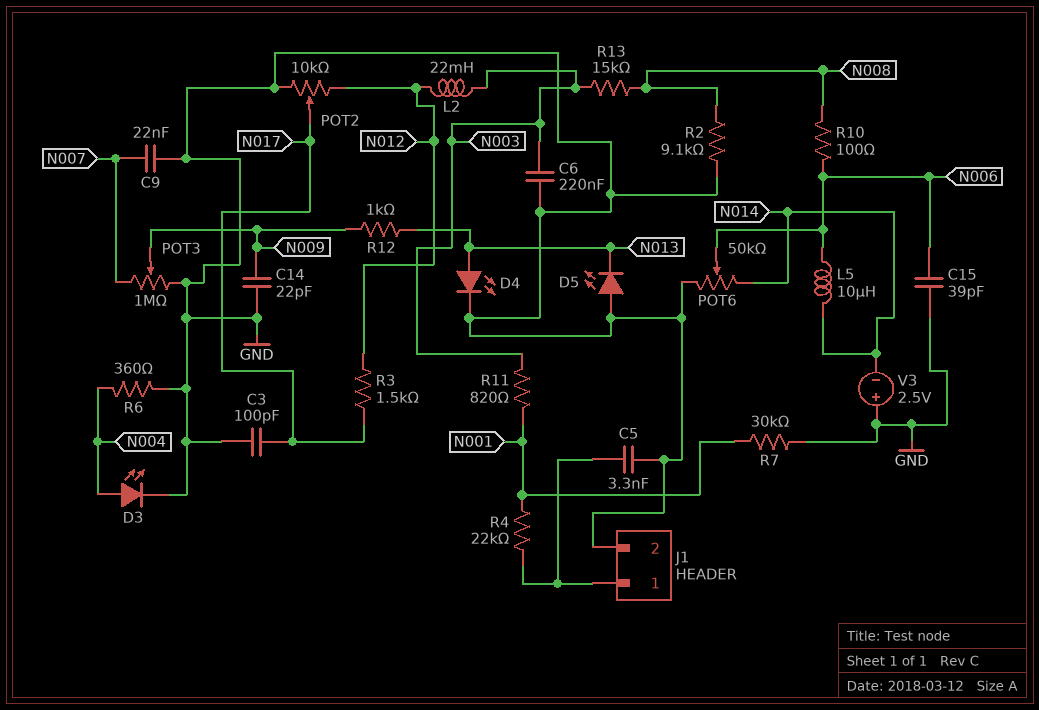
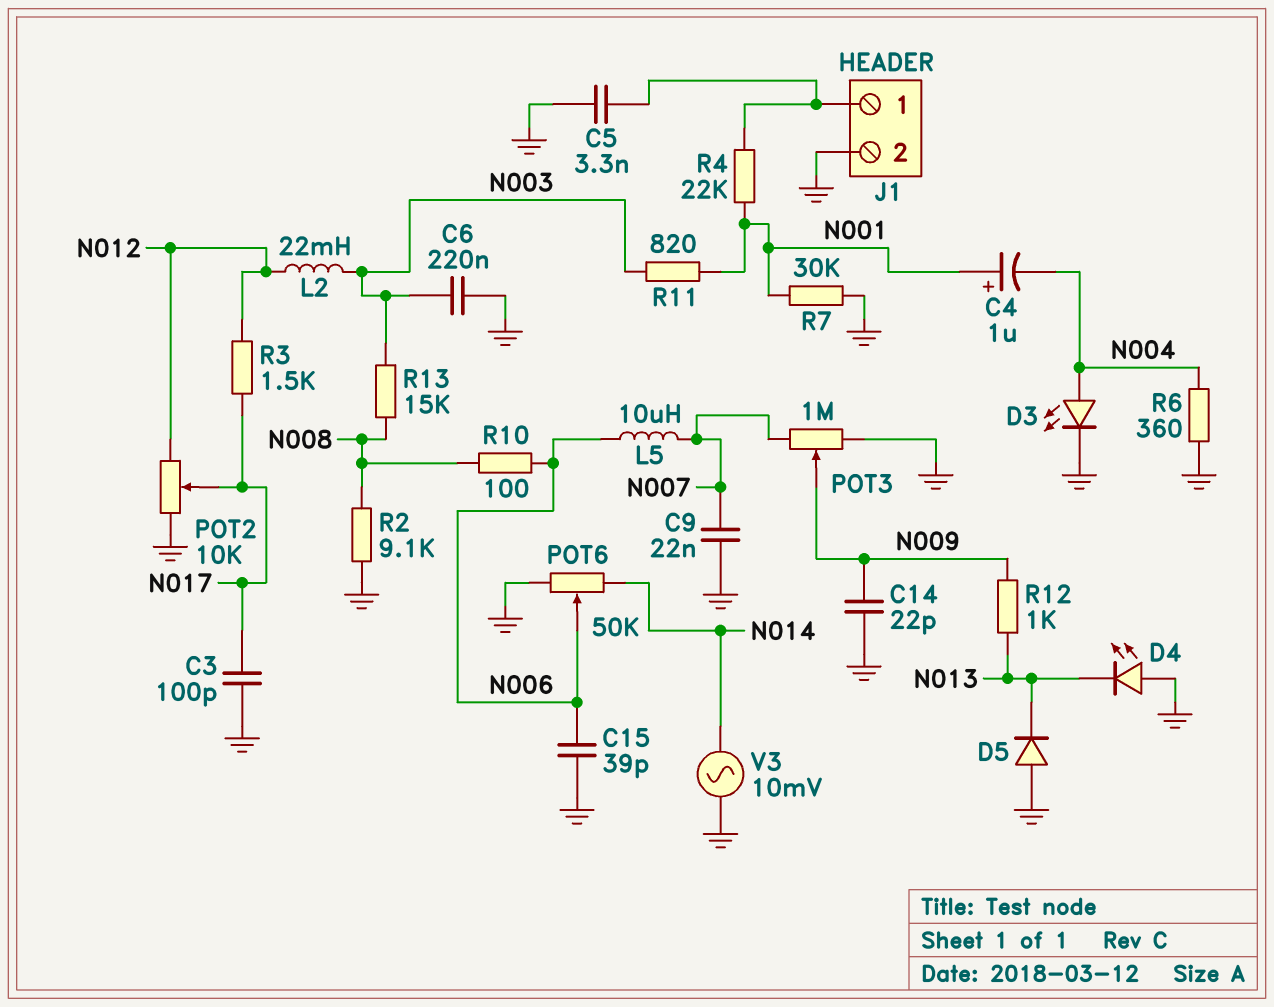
C4: none -> 1uF (plus N001, minus N004)
D4: LED (A N013, K GND) -> LED (A GND, K N013)
D5: LED (A GND, K N013) -> diode (A GND, K N013)
L5: 10uH (N006, N014) -> 10uH (N006, N007)
V3: 2.5V (plus GND, minus N014) -> AC 10mV (GND, N014)

